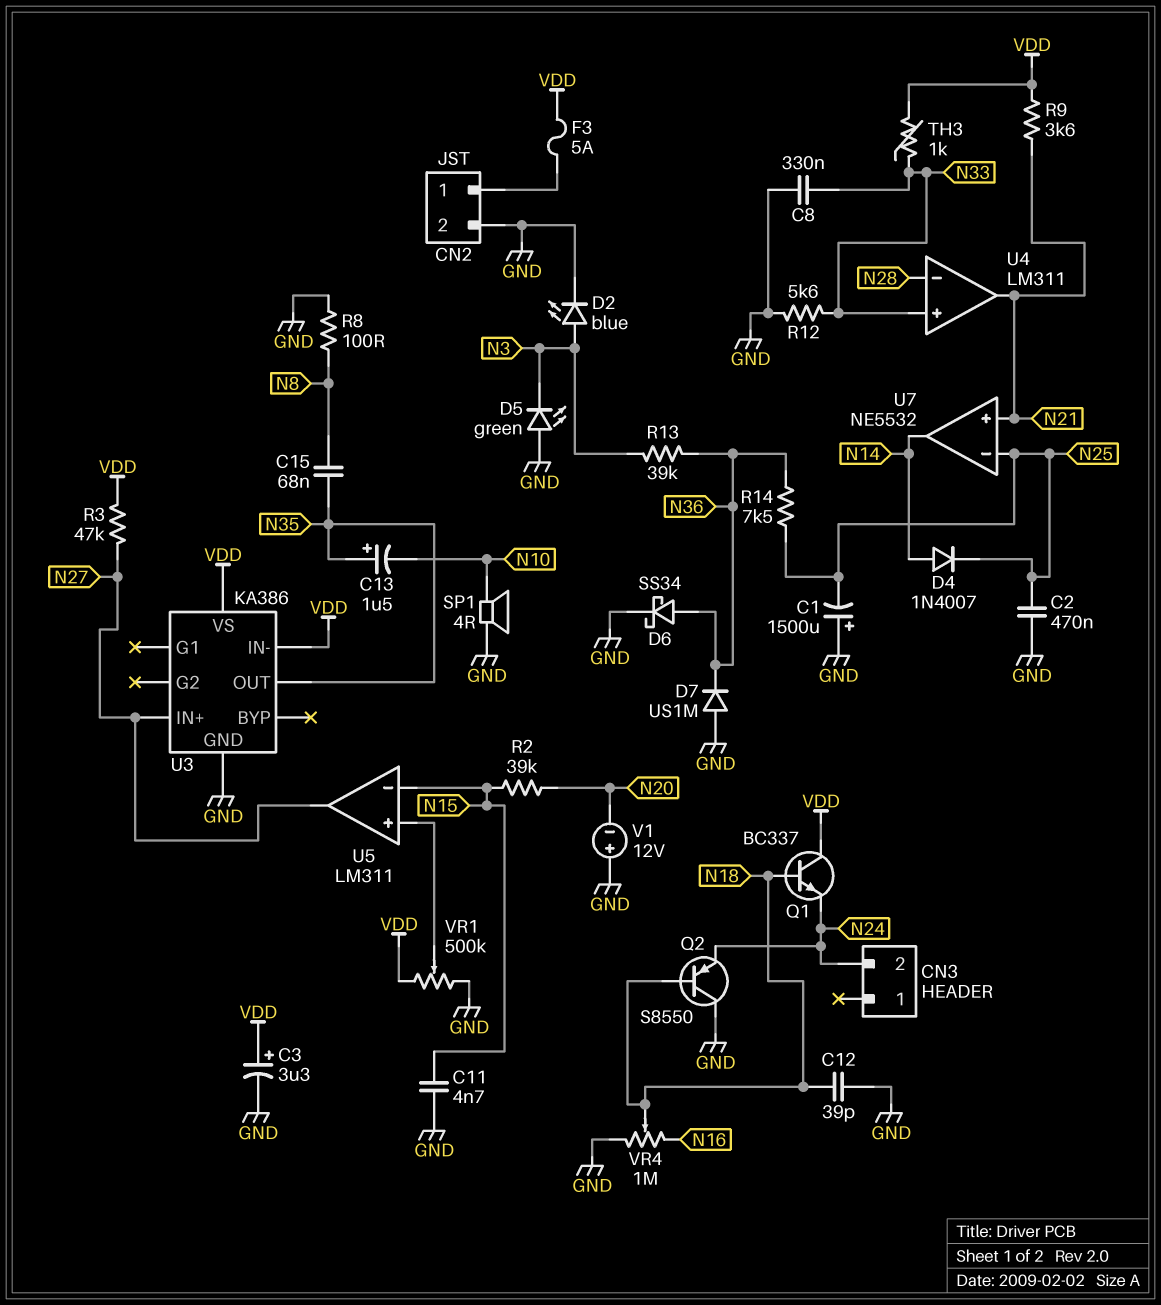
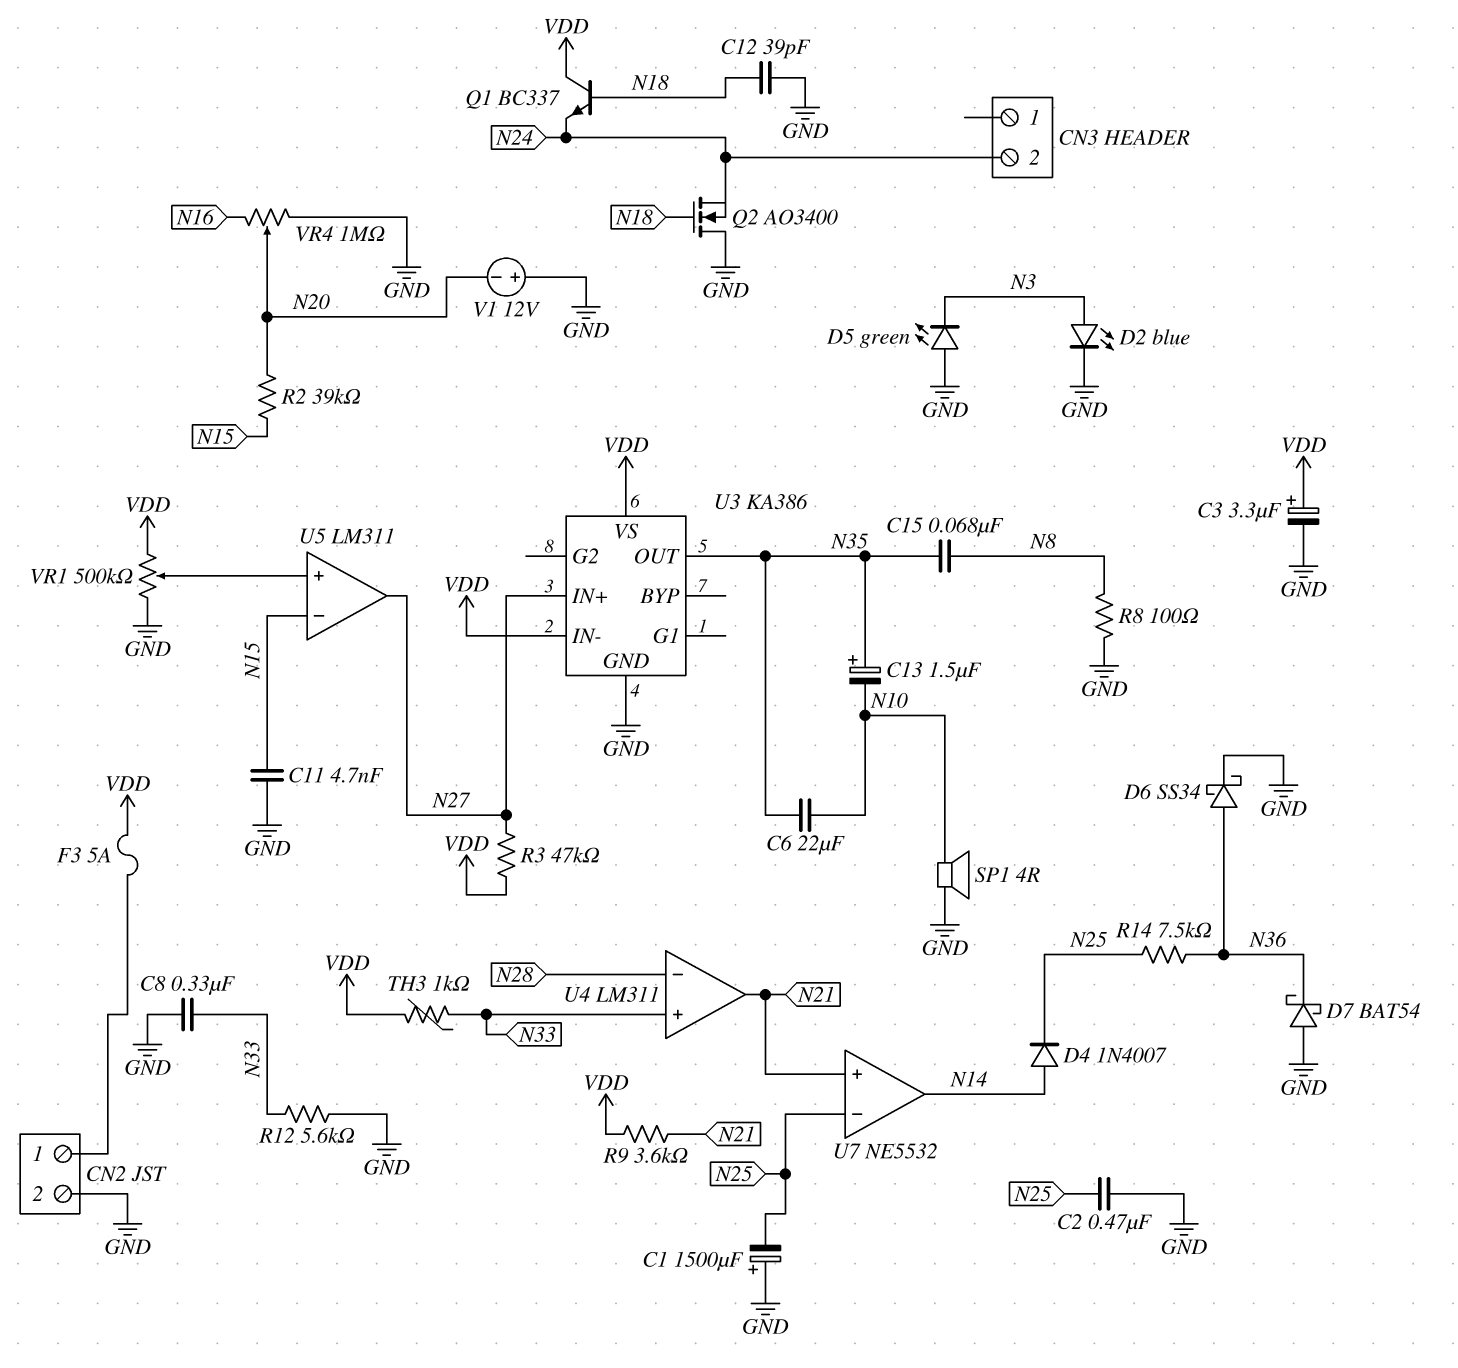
C6: none -> 22uF (N10, N35)
D7: diode US1M (A GND, K N36) -> schottky BAT54 (A GND, K N36)
Q2: PNP S8550 (B N18, C GND, E N24) -> NMOS AO3400 (G N18, D GND, S N24)
R13: 39k (N3, N36) -> none
VR4: 1M (GND, N16, wiper N18) -> 1M (GND, N16, wiper N20)

